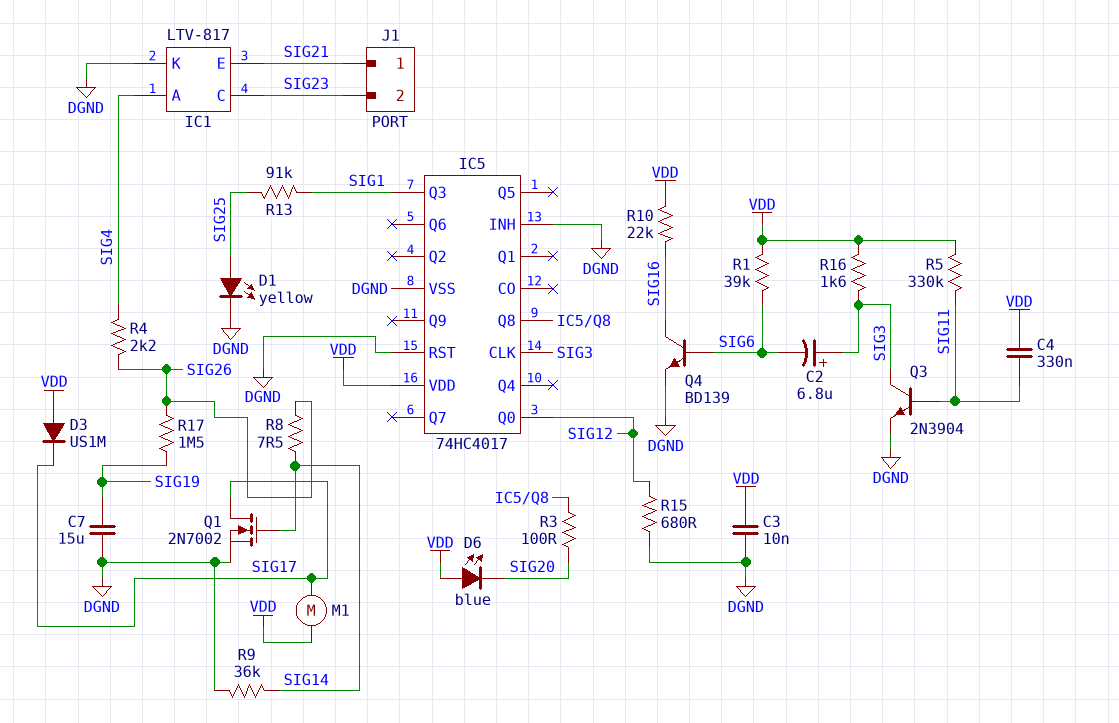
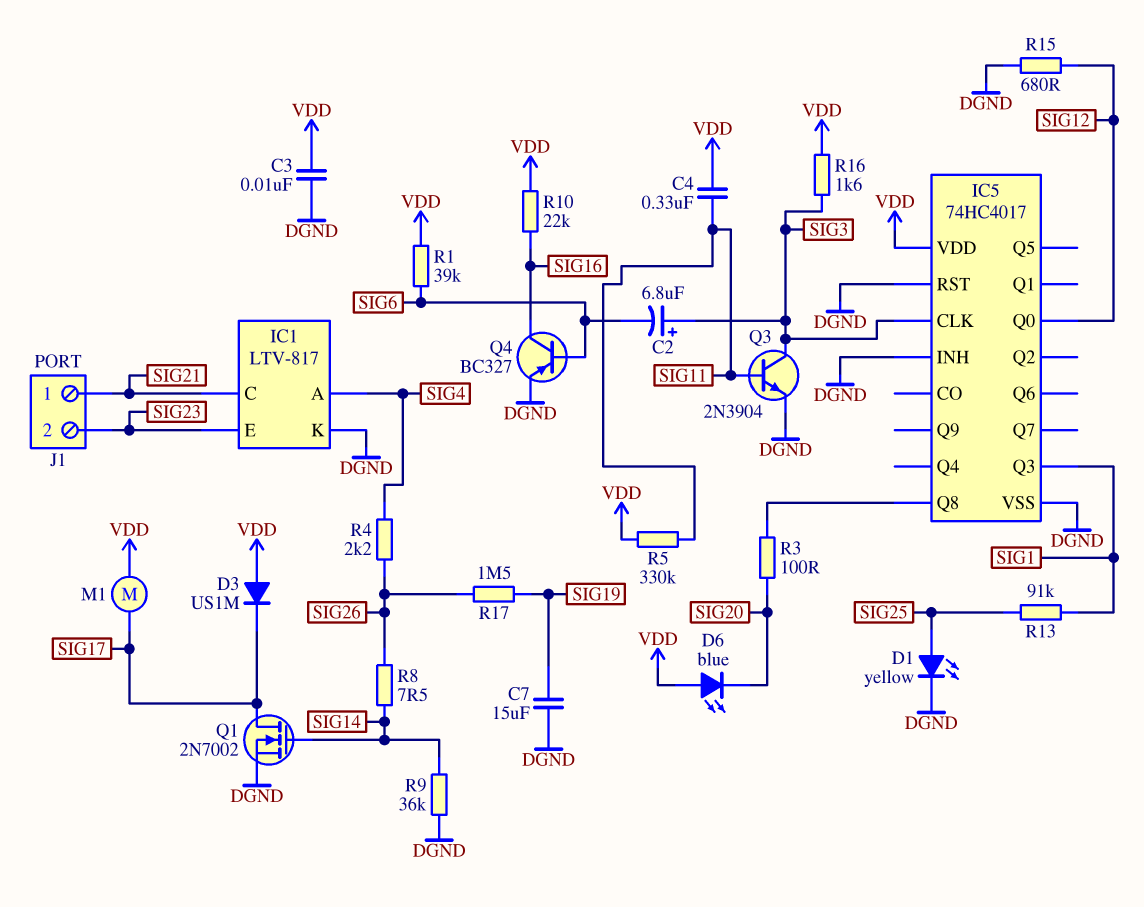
IC1 pin C: SIG23 -> SIG21
IC1 pin E: SIG21 -> SIG23
Q4: NPN BD139 (B SIG6, C SIG16, E DGND) -> PNP BC327 (B SIG6, C SIG16, E DGND)

